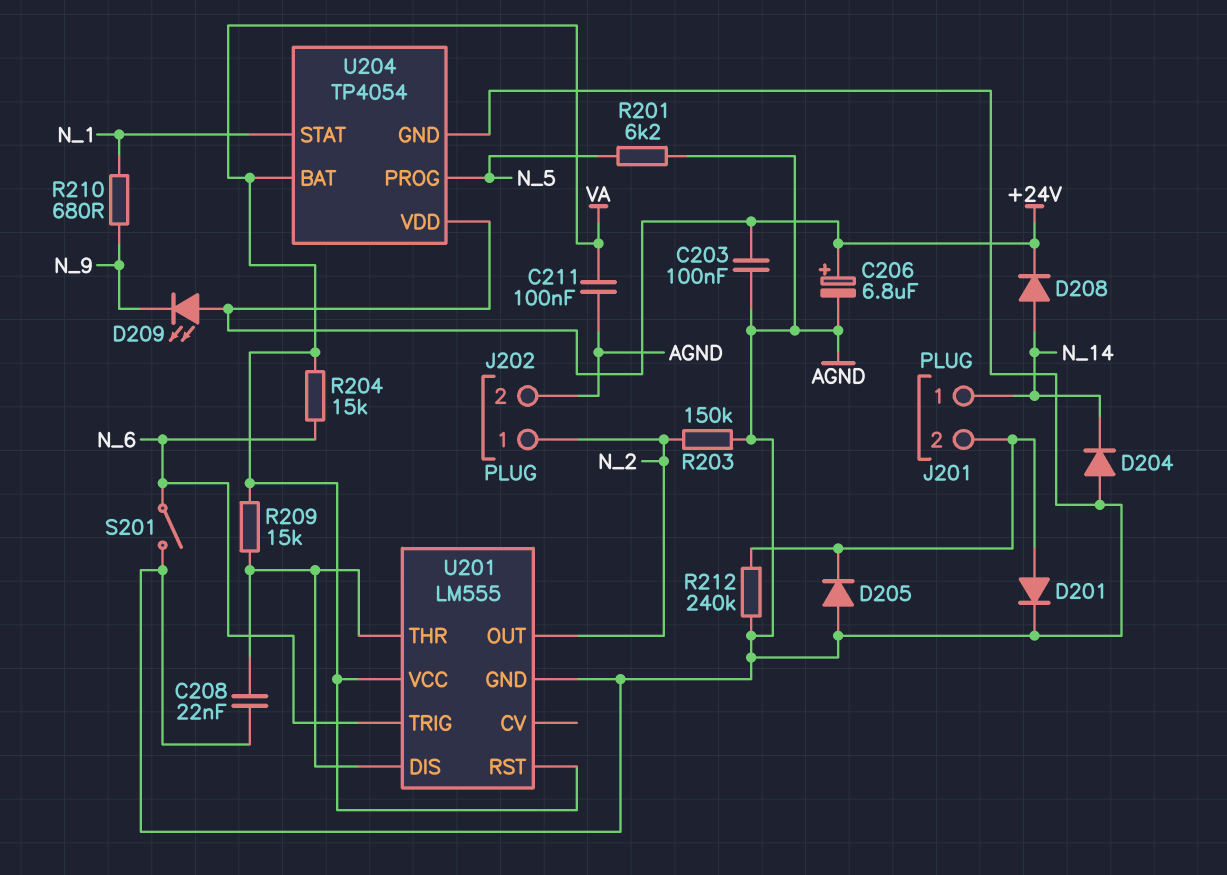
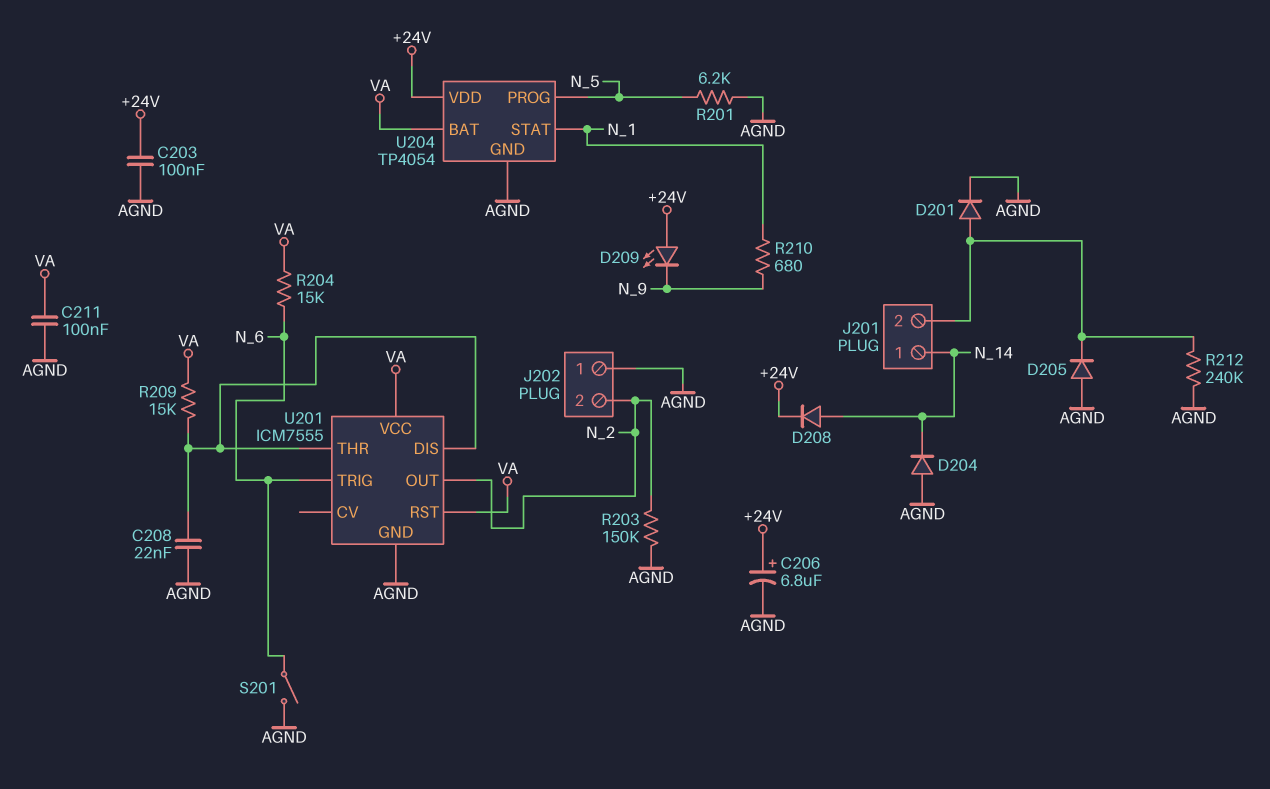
J202 pin 1: N_2 -> AGND
J202 pin 2: AGND -> N_2
U201: LM555 -> ICM7555

